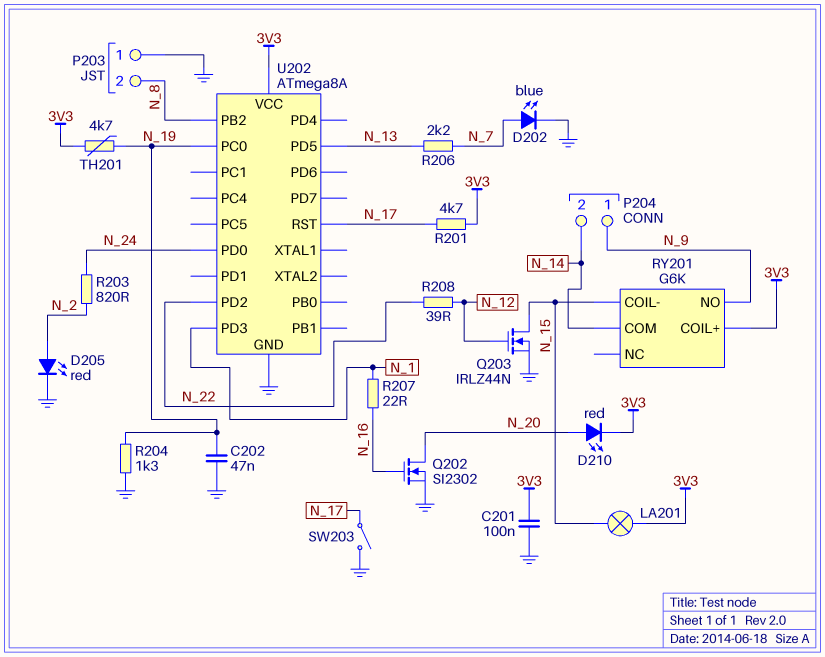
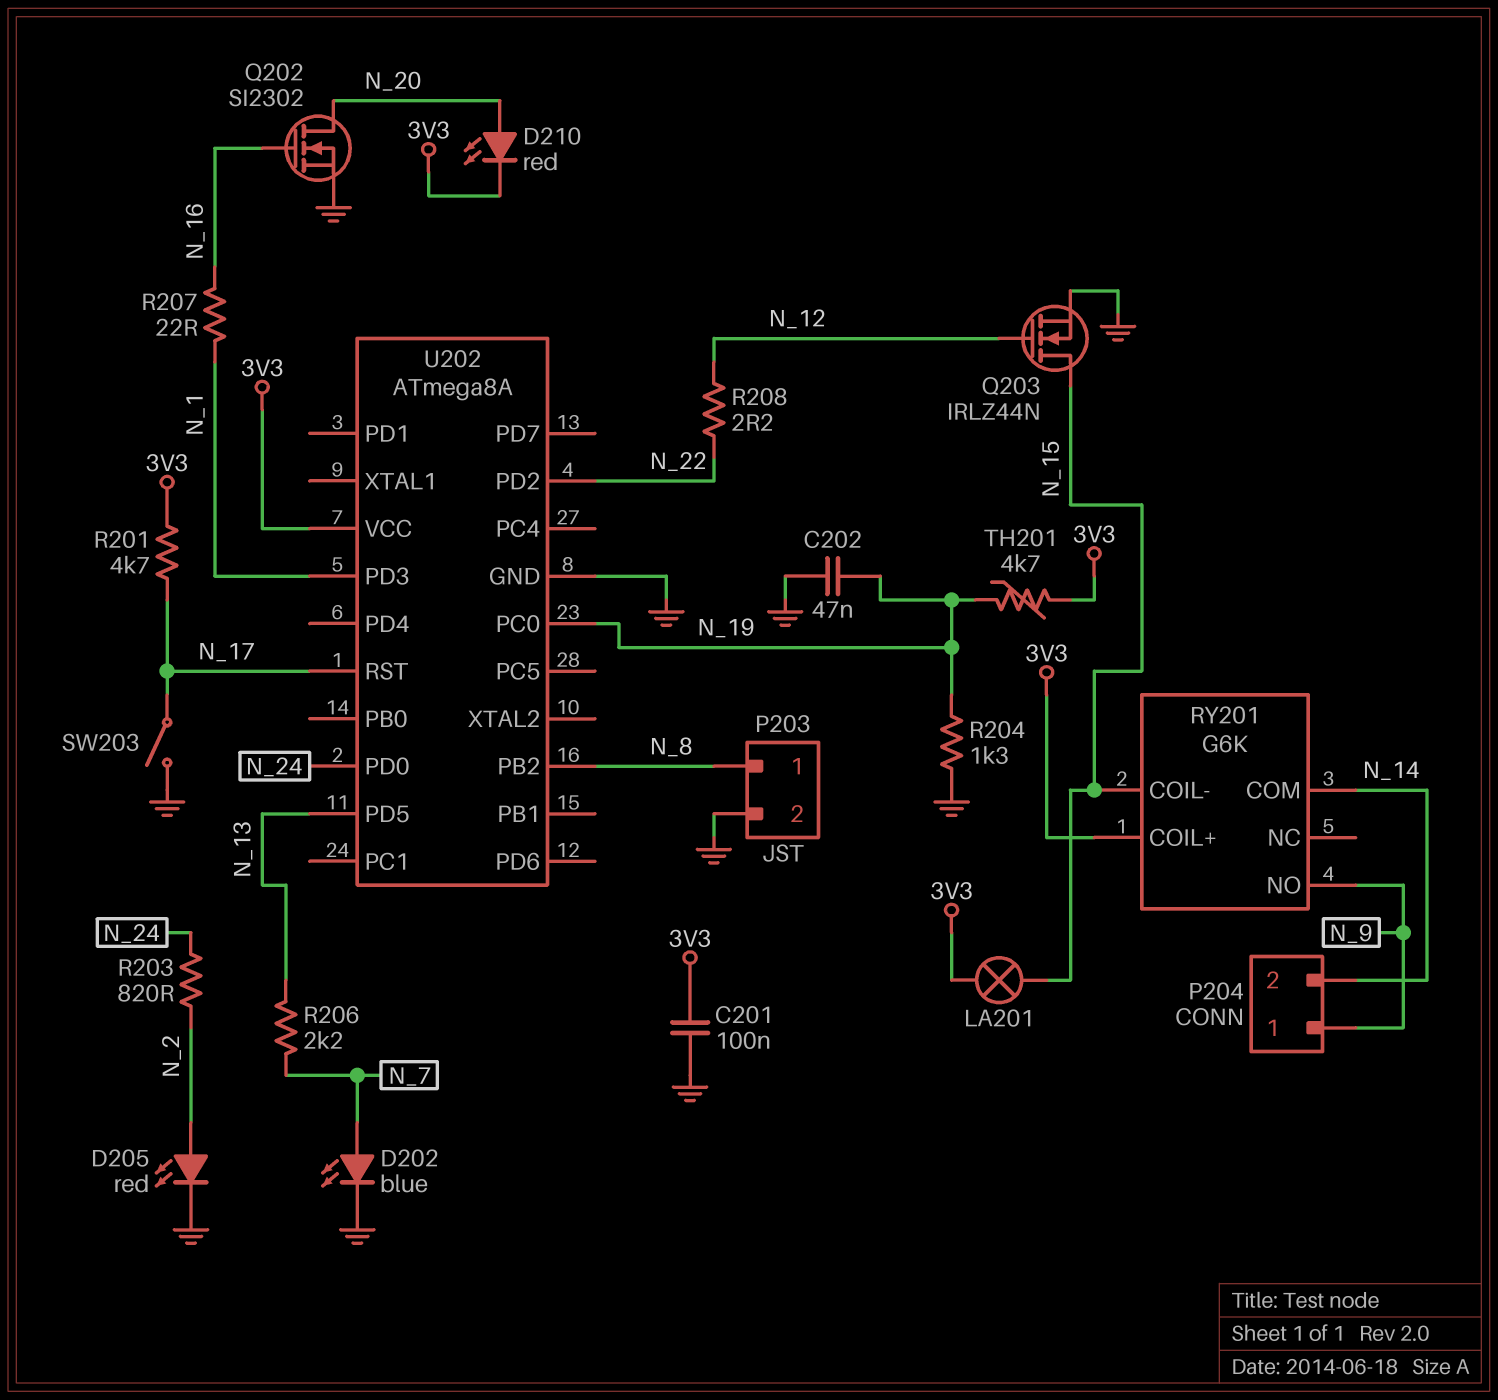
P203 pin 1: GND -> N_8
P203 pin 2: N_8 -> GND
R208: 39 (N_12, N_22) -> 2.2 (N_12, N_22)

